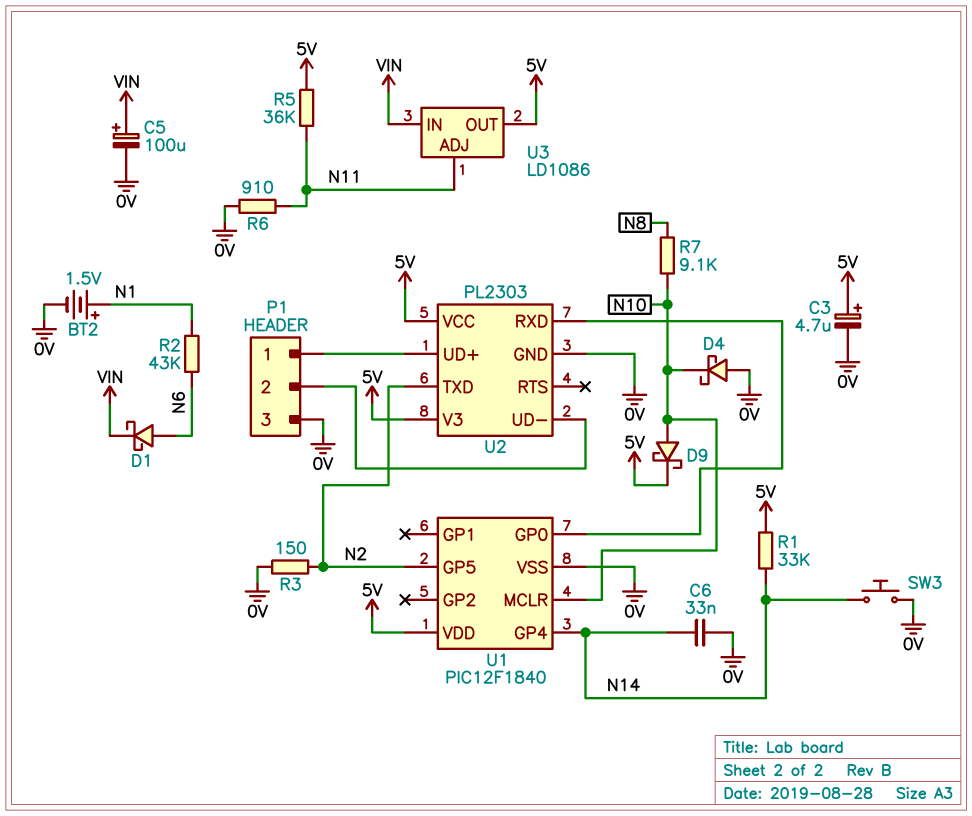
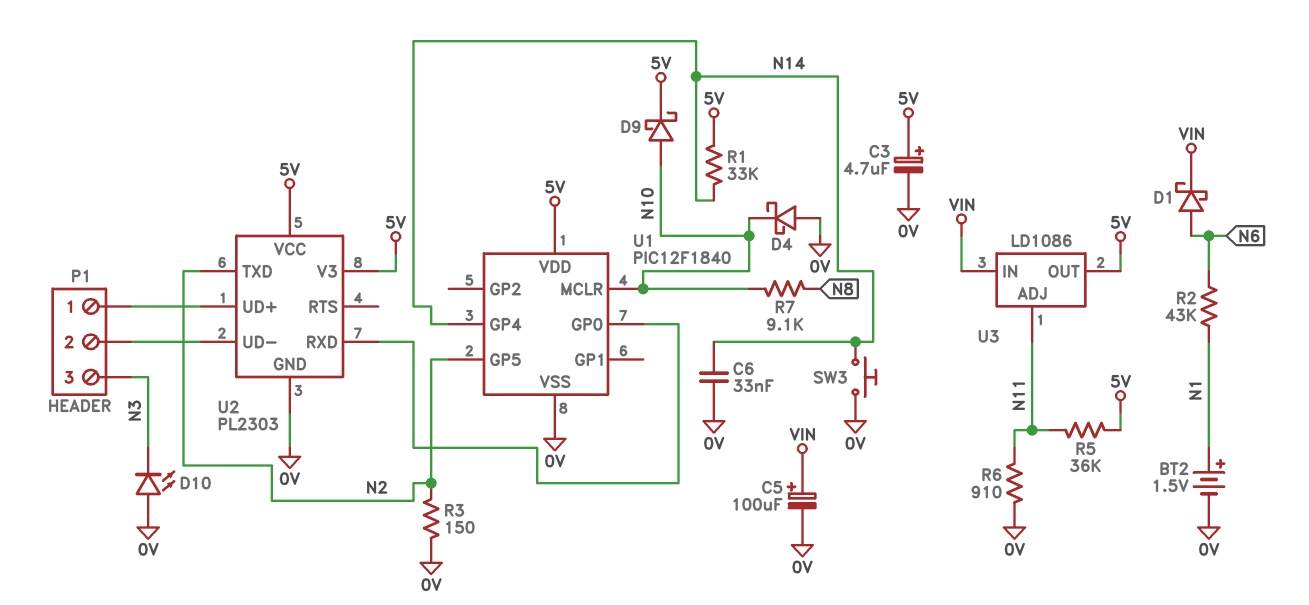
D10: none -> LED (A 0V, K N3)
P1 pin 3: 0V -> N3

